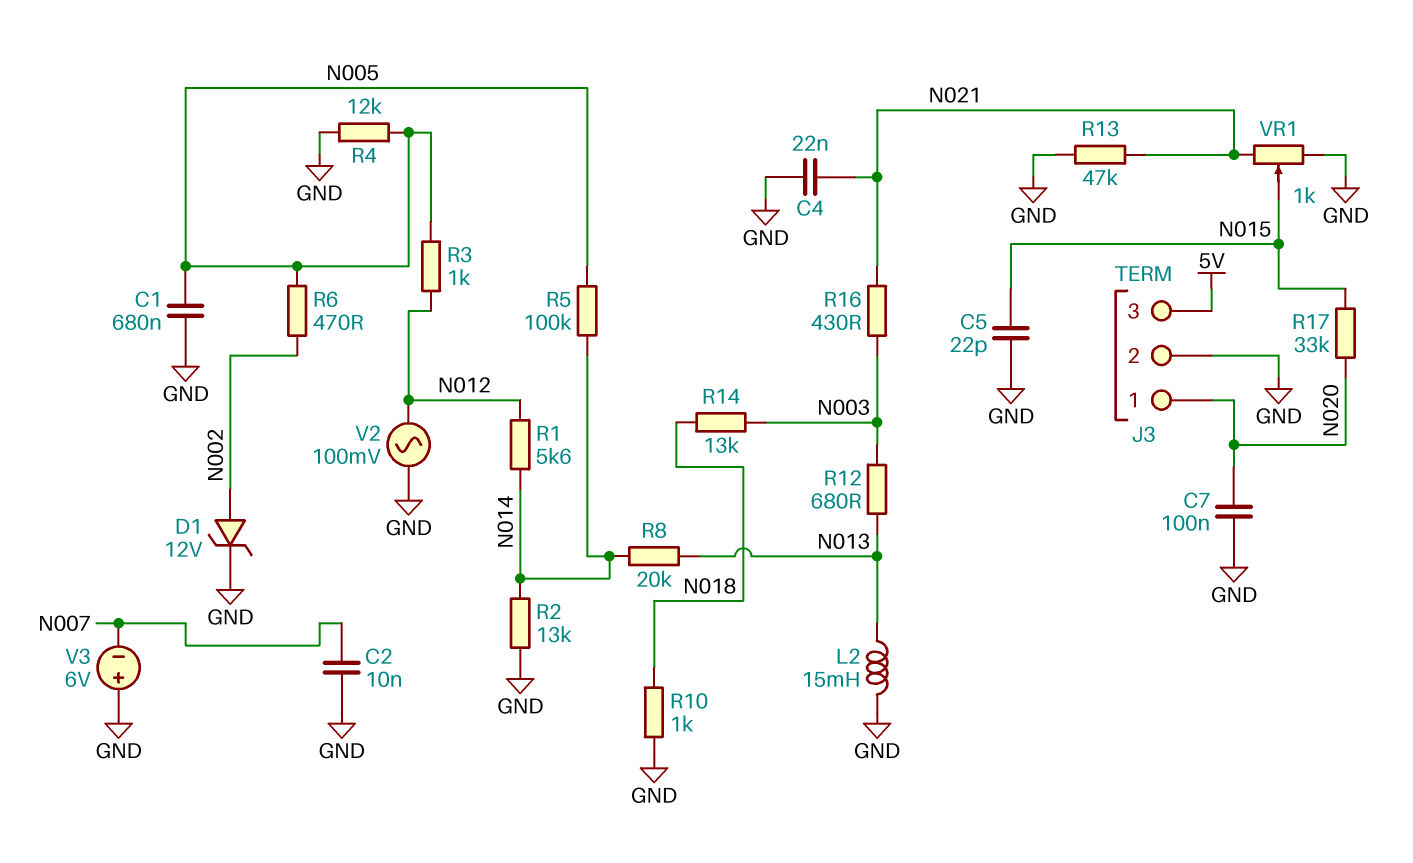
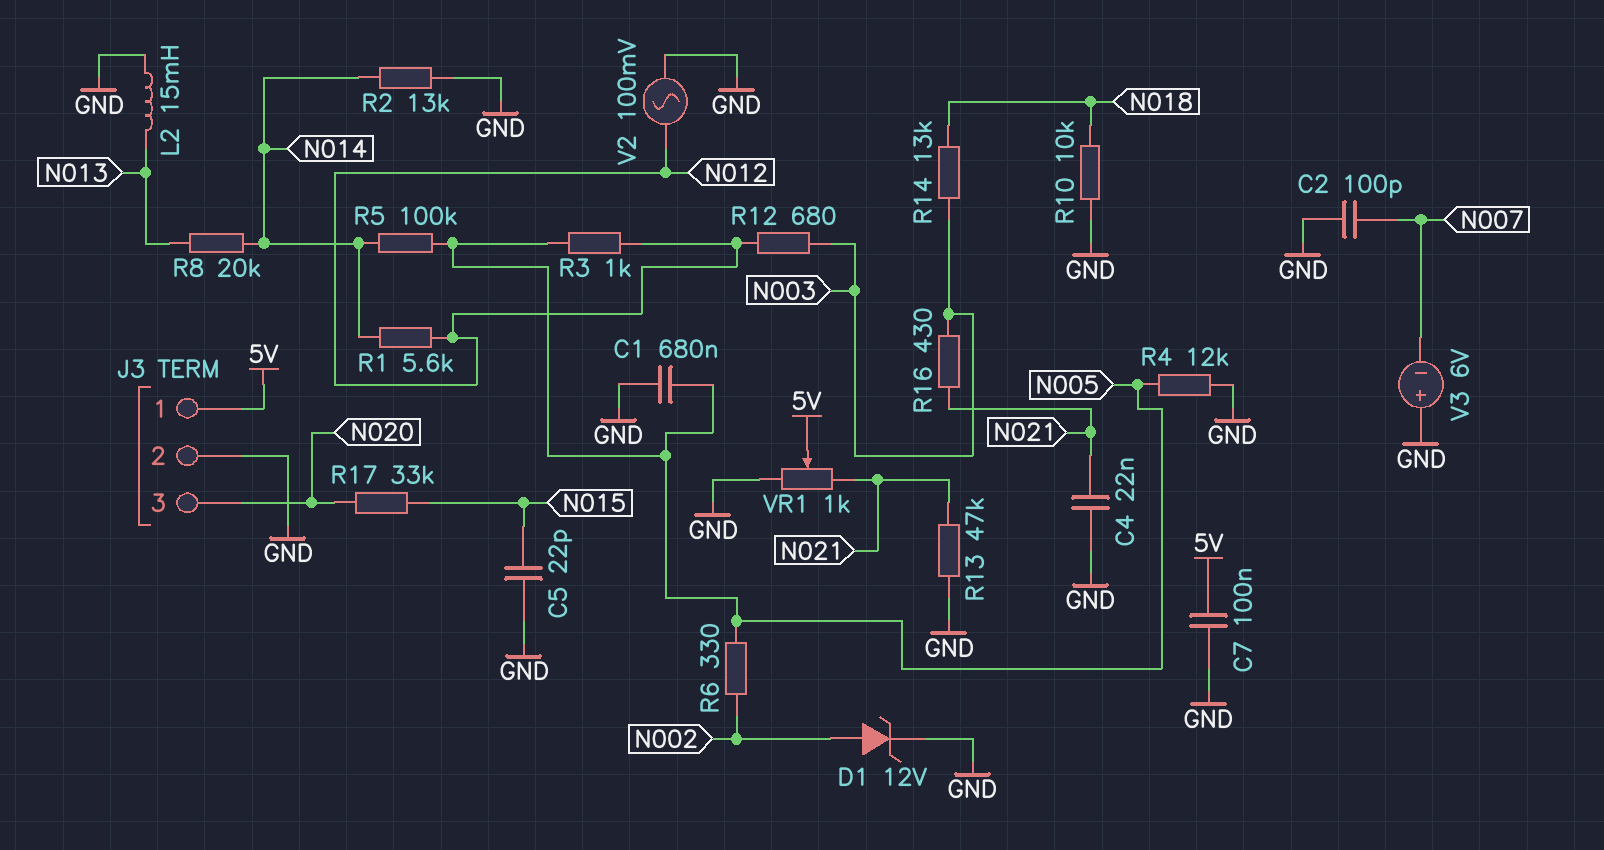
C2: 10nF (GND, N007) -> 100pF (GND, N007)
C7: 100nF (GND, N020) -> 100nF (5V, GND)
J3 pin 1: N020 -> 5V
J3 pin 3: 5V -> N020
R6: 470 (N002, N005) -> 330 (N002, N005)
R10: 1k (GND, N018) -> 10k (GND, N018)
R12: 680 (N003, N013) -> 680 (N003, N012)
VR1: 1k (GND, N021, wiper N015) -> 1k (GND, N021, wiper 5V)

